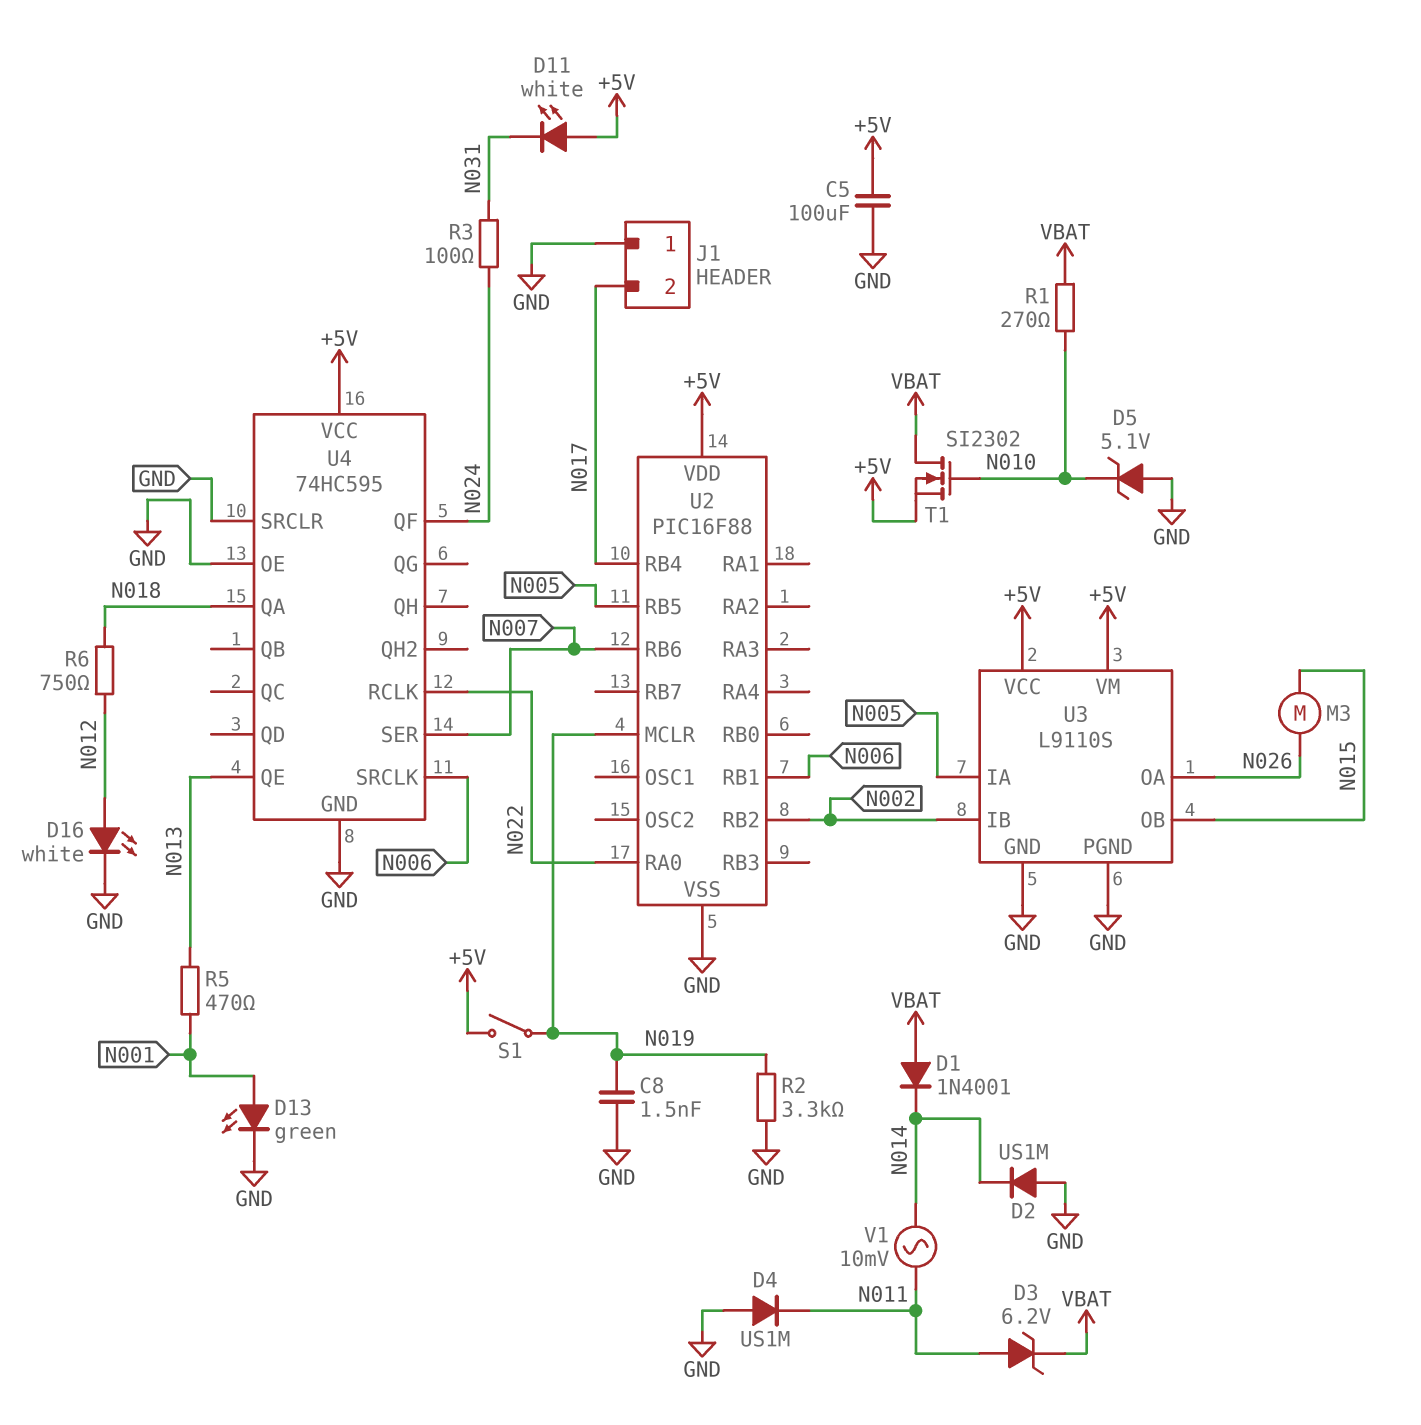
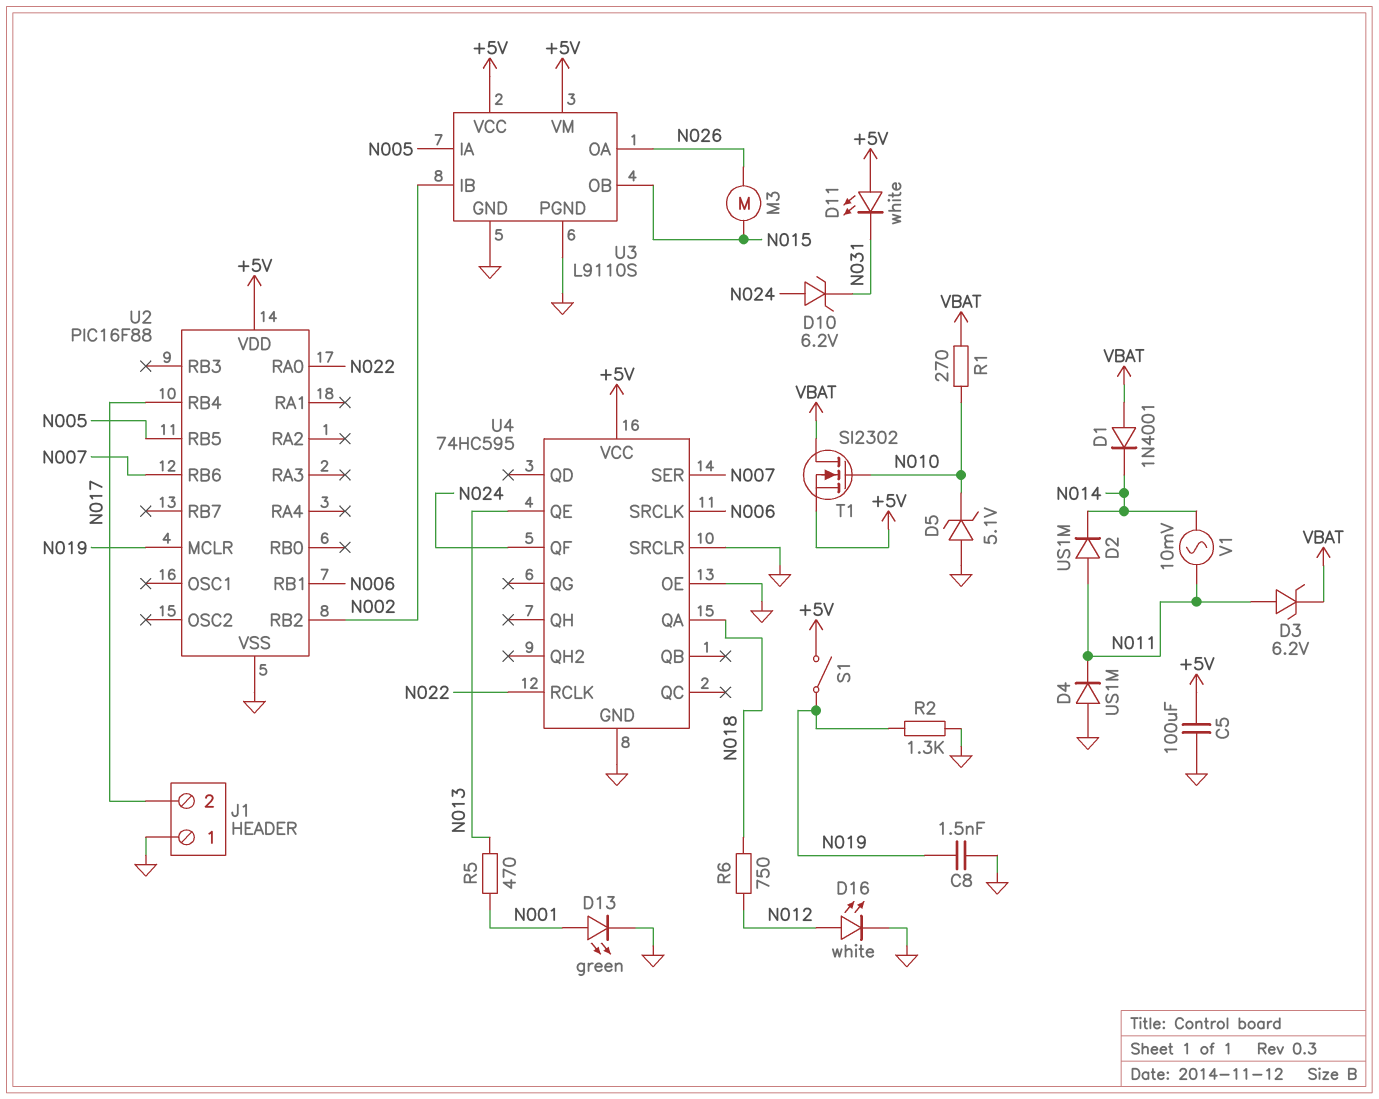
D2: diode US1M (A GND, K N014) -> diode US1M (A N011, K N014)
D10: none -> zener 6.2V (A N024, K N031)
R2: 3.3k (GND, N019) -> 1.3k (GND, N019)
R3: 100 (N024, N031) -> none

